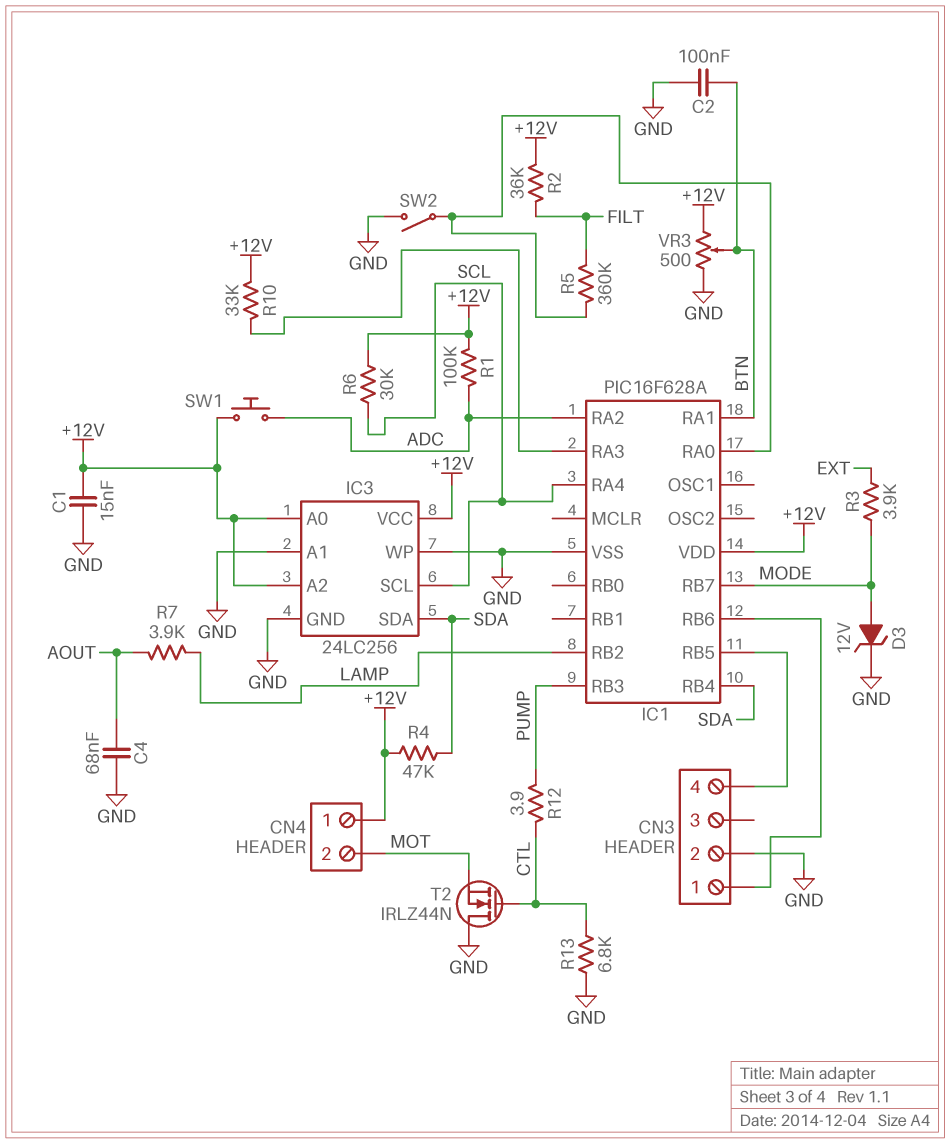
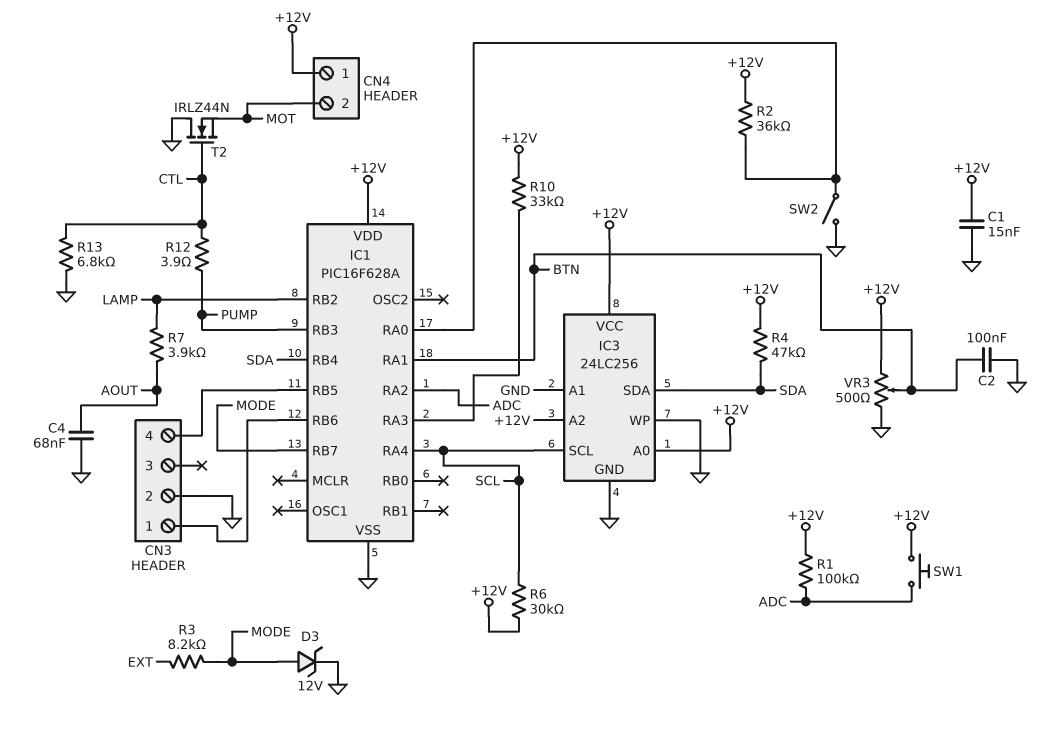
R2: 36k (+12V, FILT) -> 36k (+12V, IC1/RA0)
R3: 3.9k (EXT, MODE) -> 8.2k (EXT, MODE)
R5: 360k (FILT, IC1/RA0) -> none

